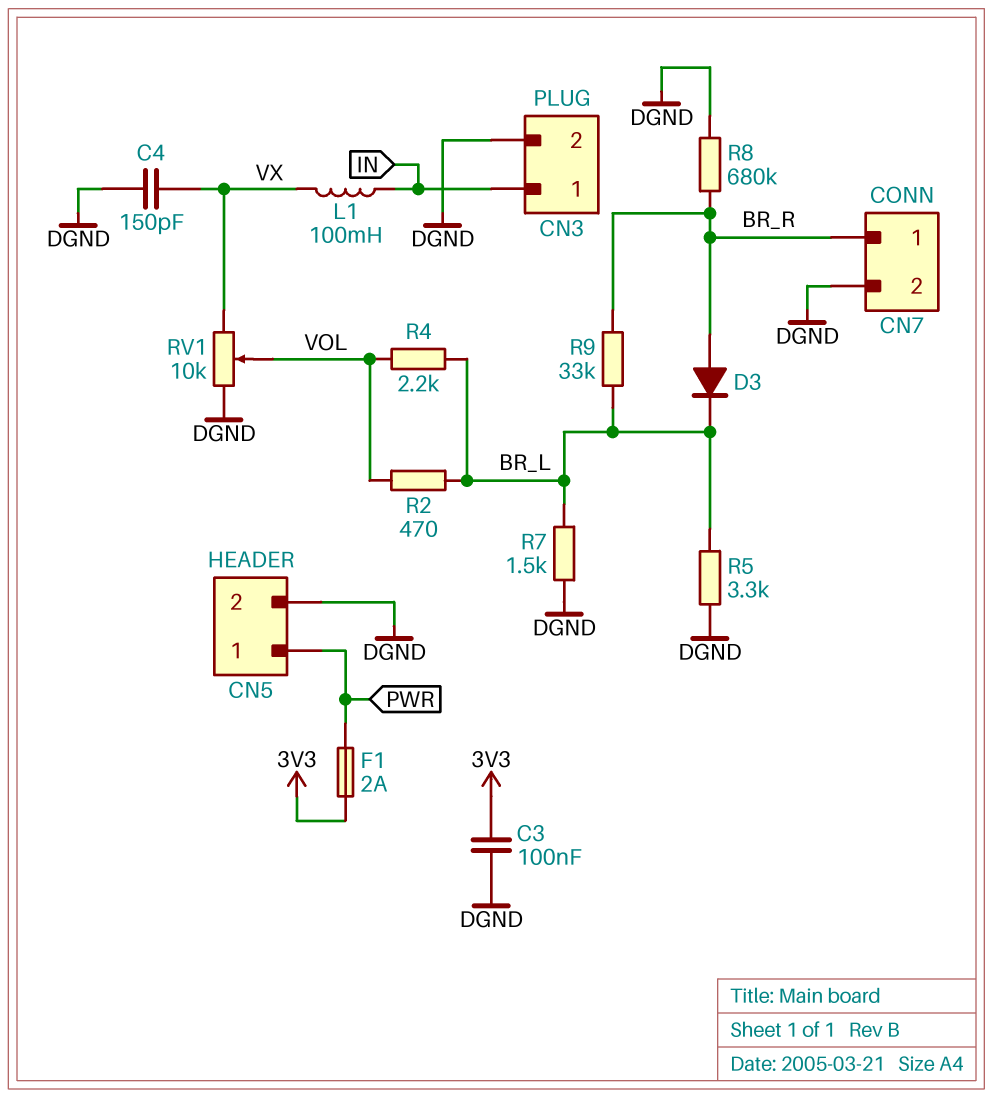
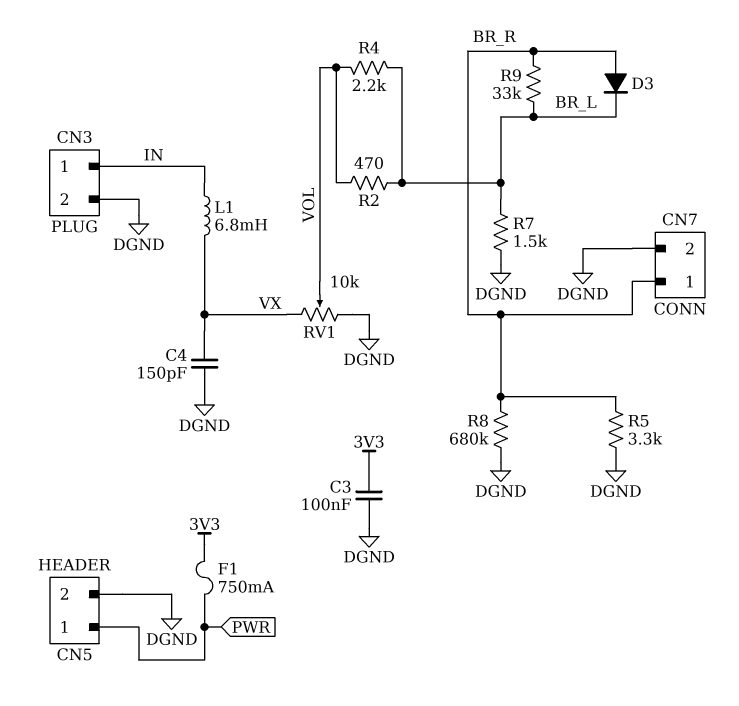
F1: 2A (3V3, PWR) -> 750mA (3V3, PWR)
L1: 100mH (IN, VX) -> 6.8mH (IN, VX)
R5: 3.3k (BR_L, DGND) -> 3.3k (BR_R, DGND)

